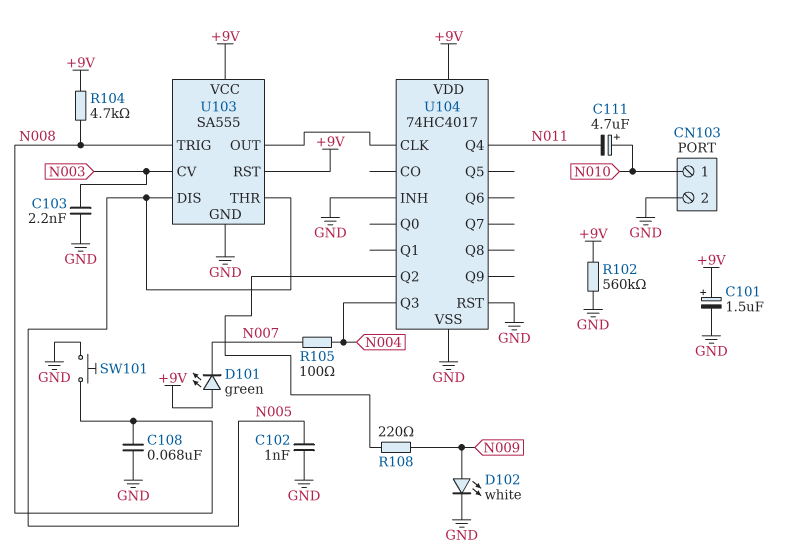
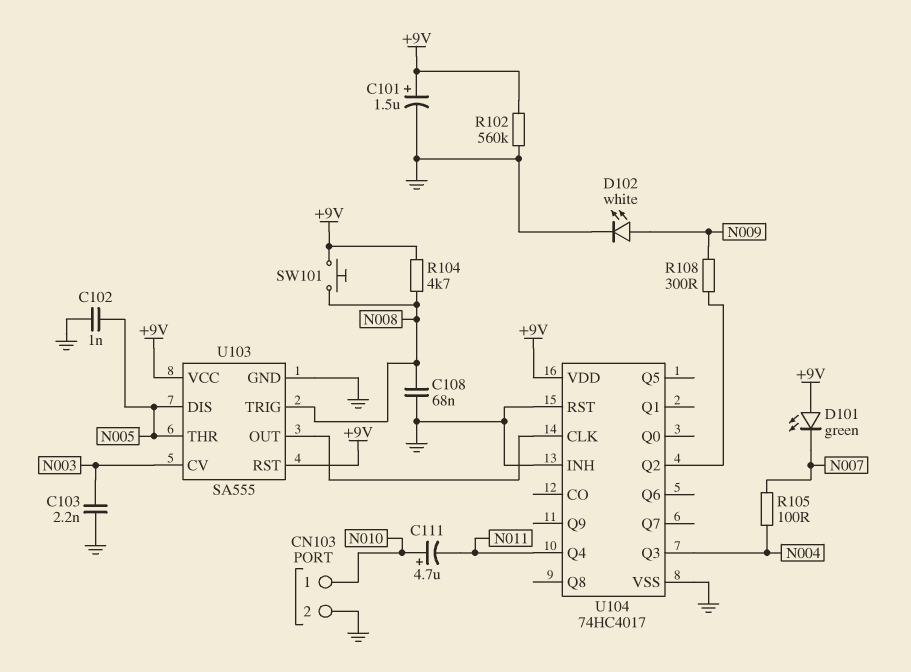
R108: 220 (N009, U104/Q2) -> 300 (N009, U104/Q2)
SW101: button (GND, N008) -> button (+9V, N008)

